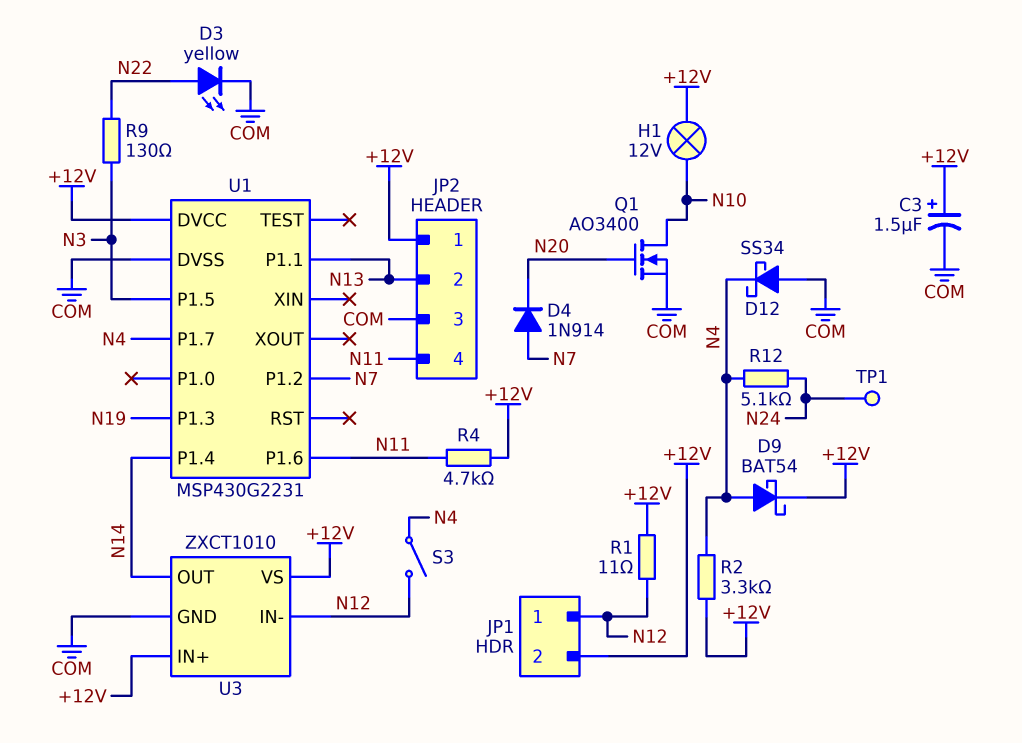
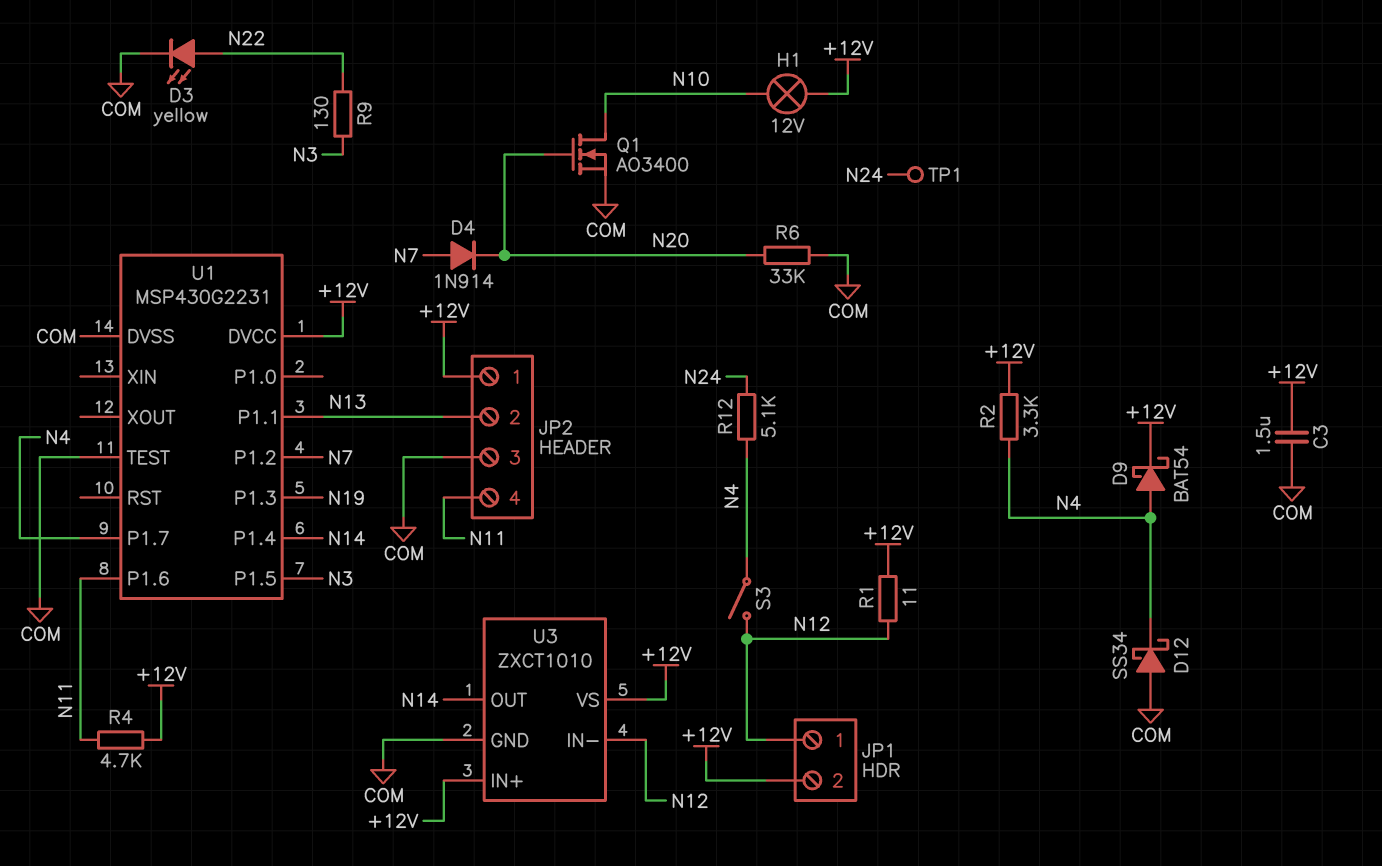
C3: 1.5uF (plus +12V, minus COM) -> 1.5uF (+12V, COM)
R6: none -> 33k (COM, N20)
U1 pin TEST: none -> COM

